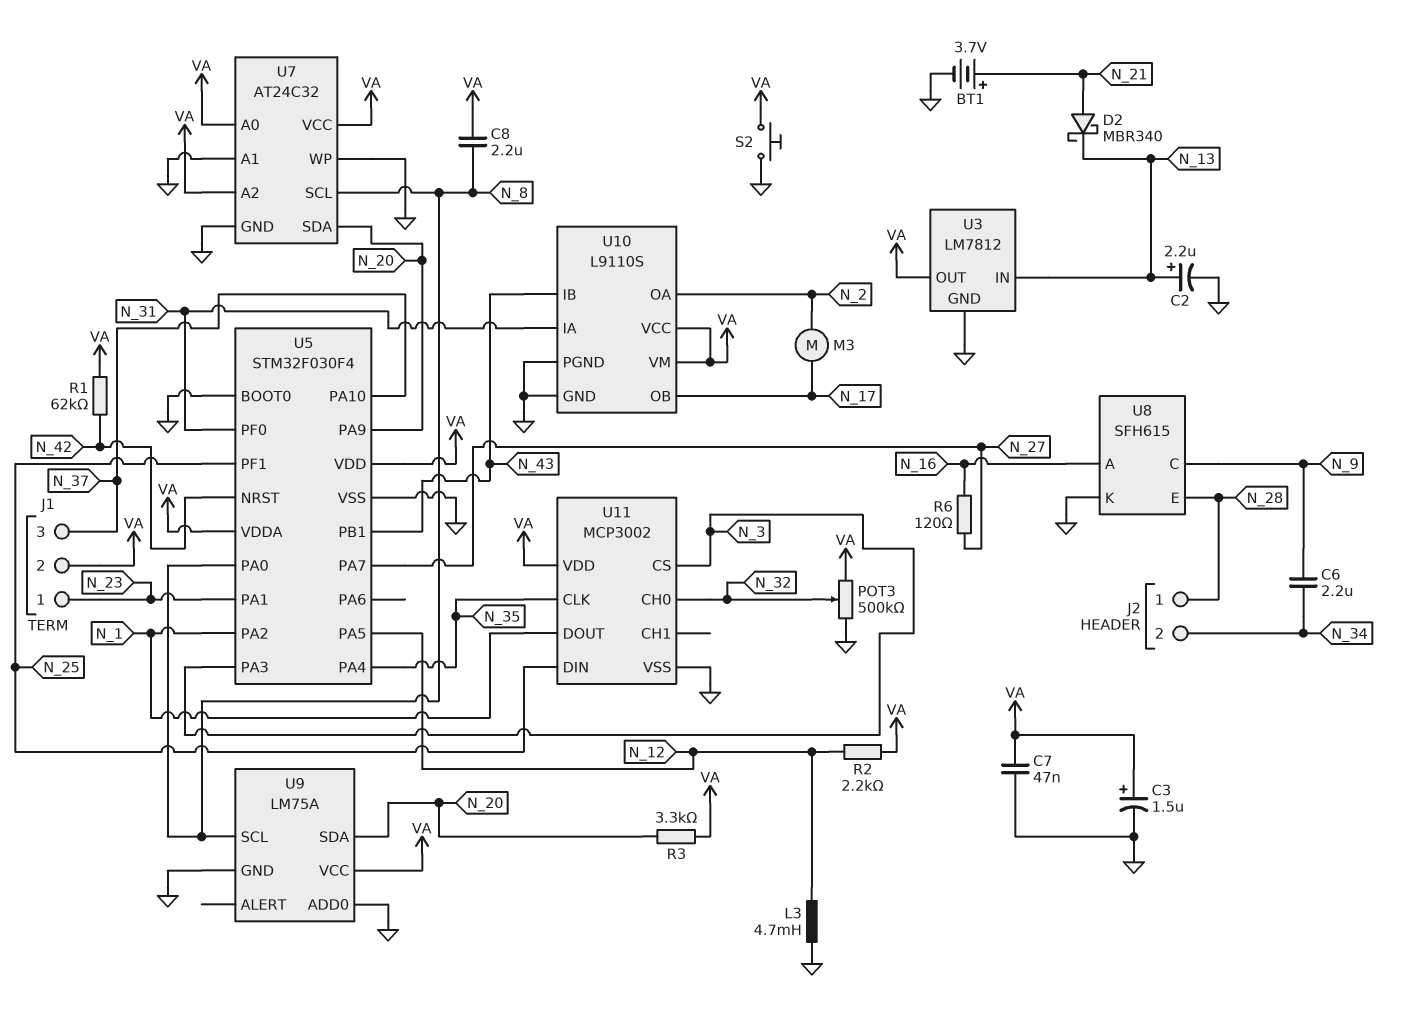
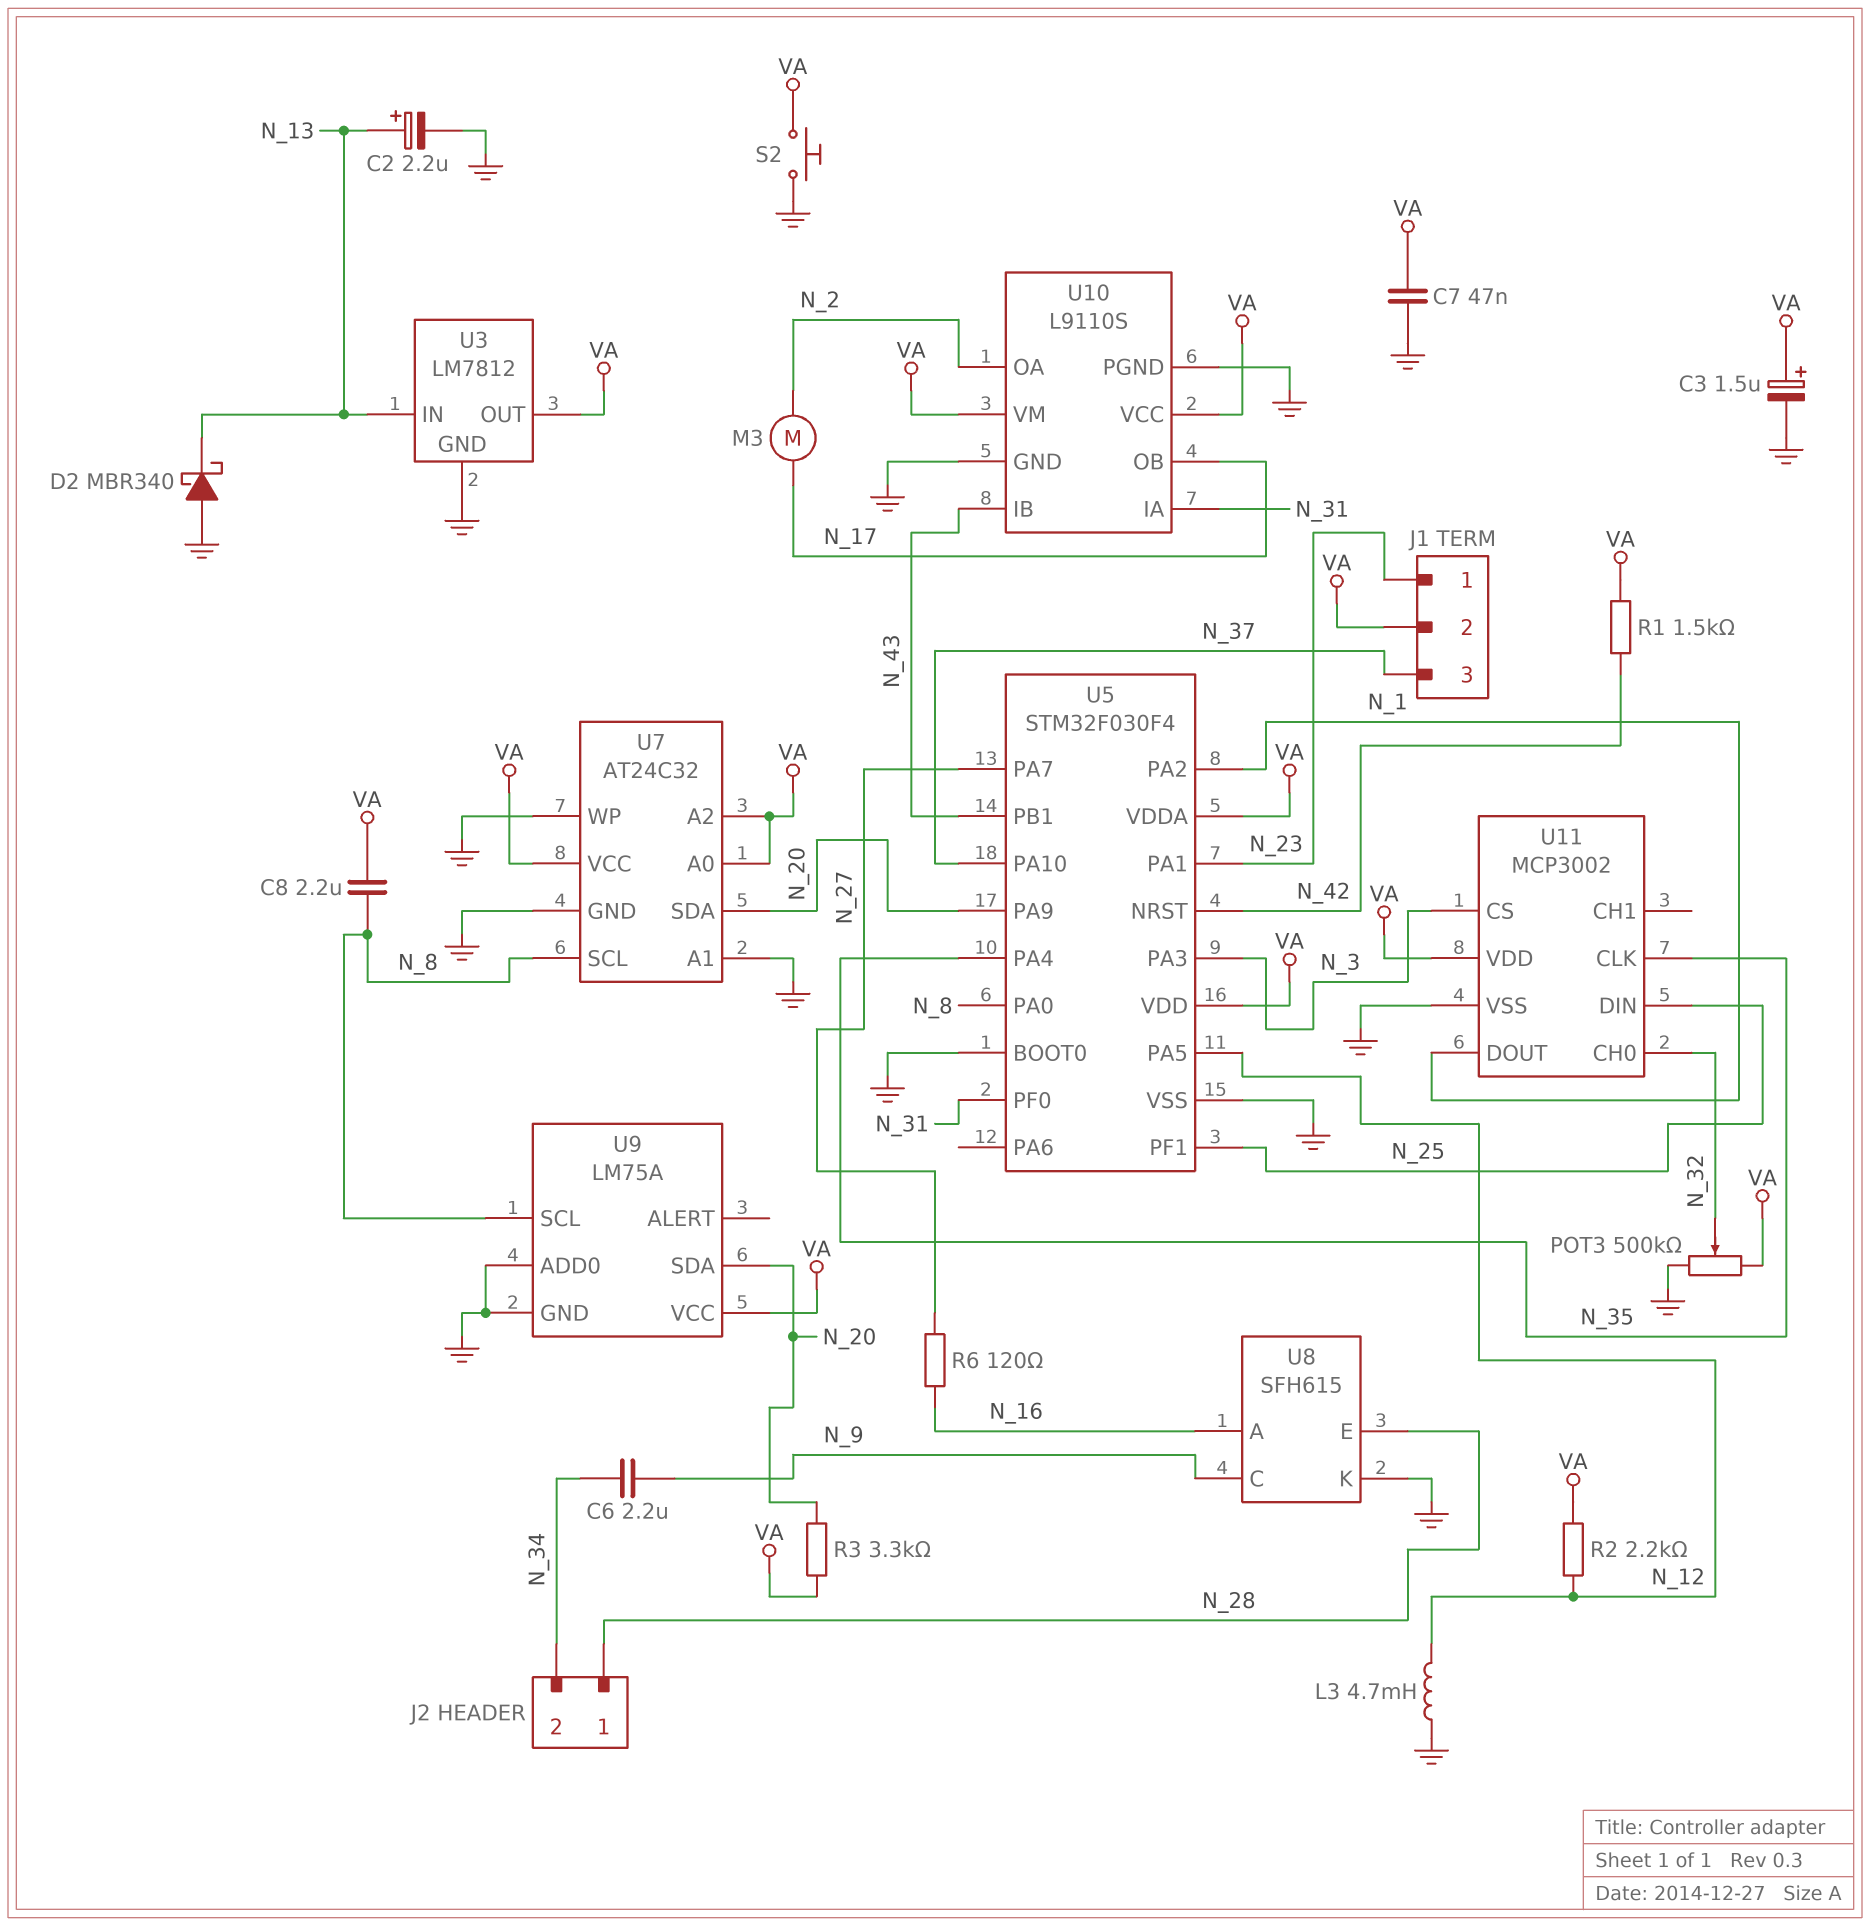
BT1: 3.7V (plus N_21, minus GND) -> none
D2: schottky MBR340 (A N_21, K N_13) -> schottky MBR340 (A GND, K N_13)
R1: 62k (N_42, VA) -> 1.5k (N_42, VA)

